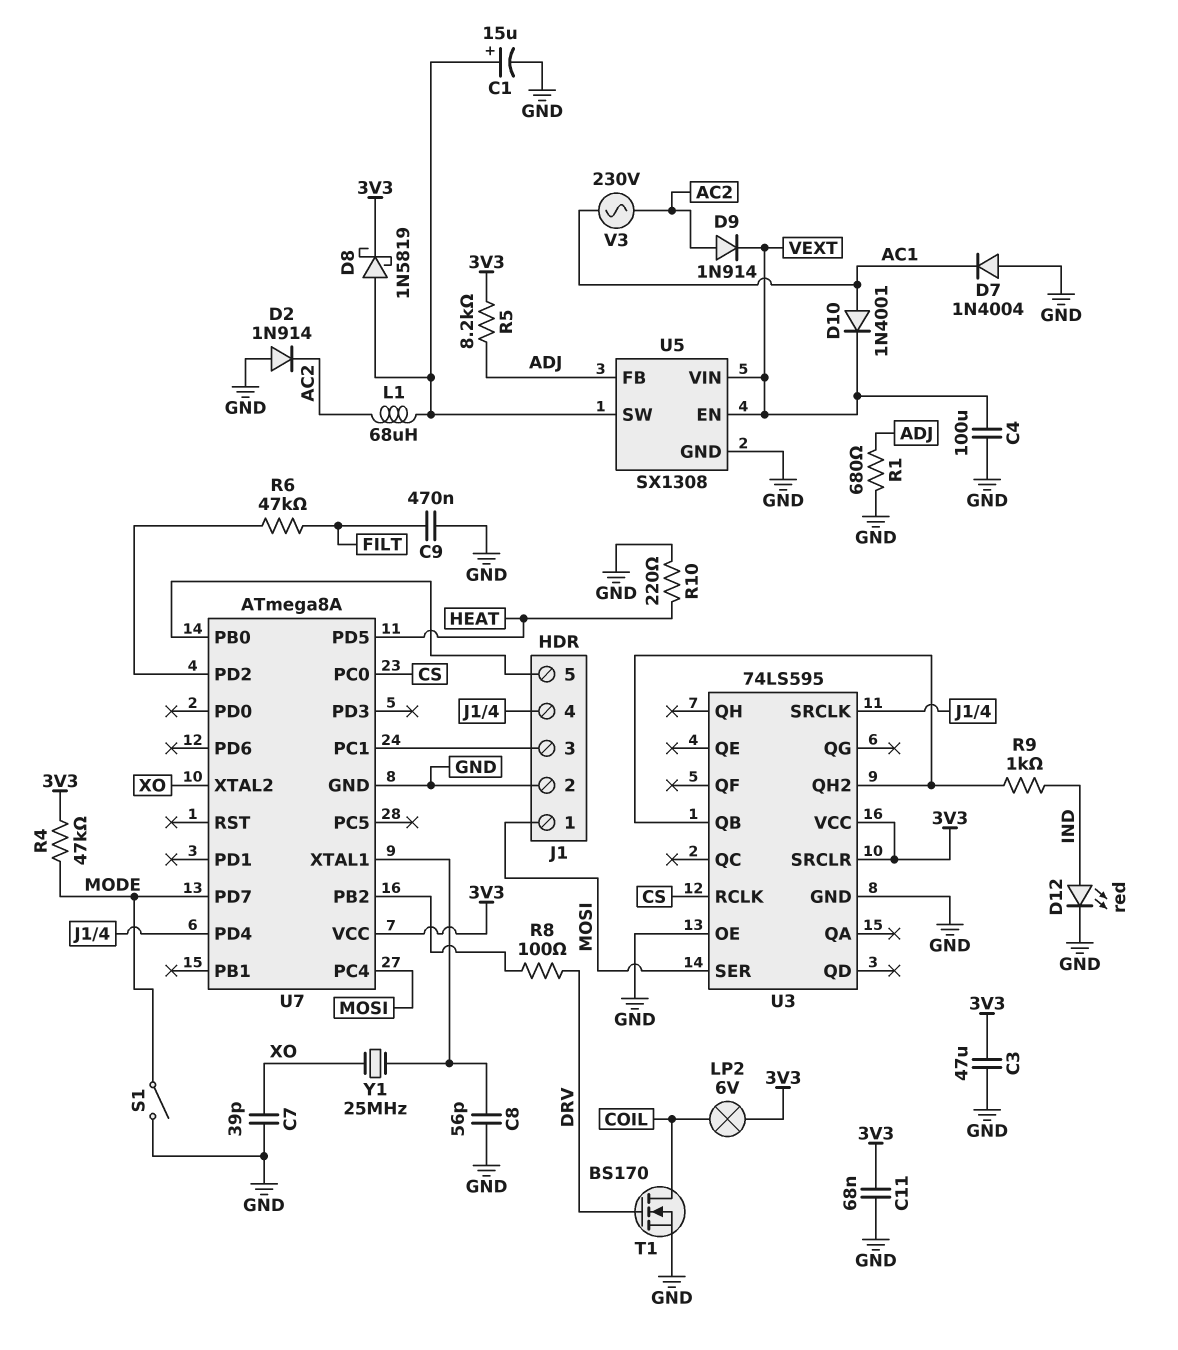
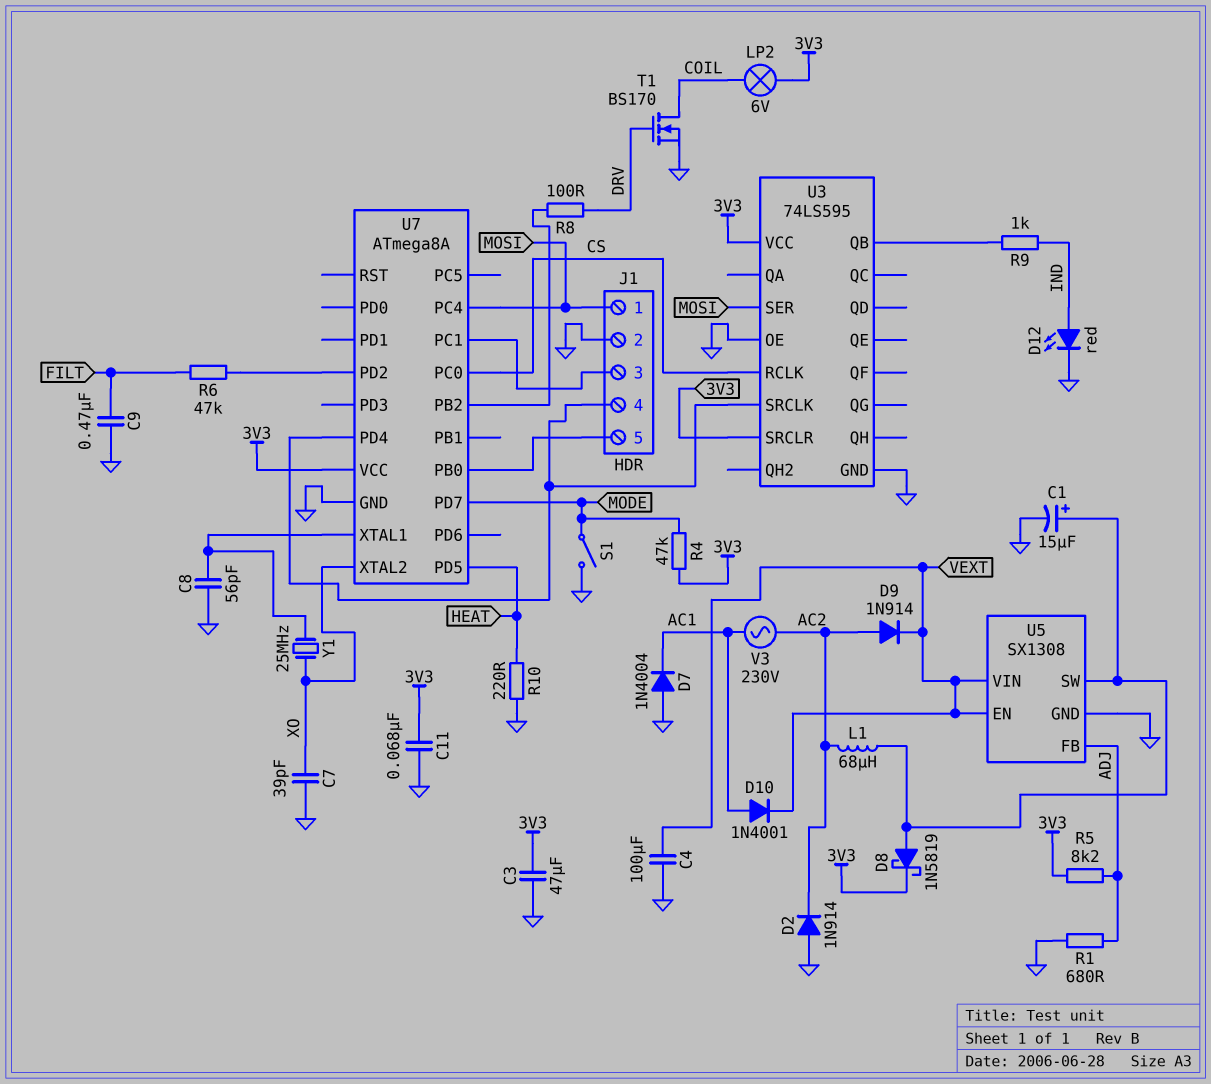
U3 pin QH2: U3/QB -> none

